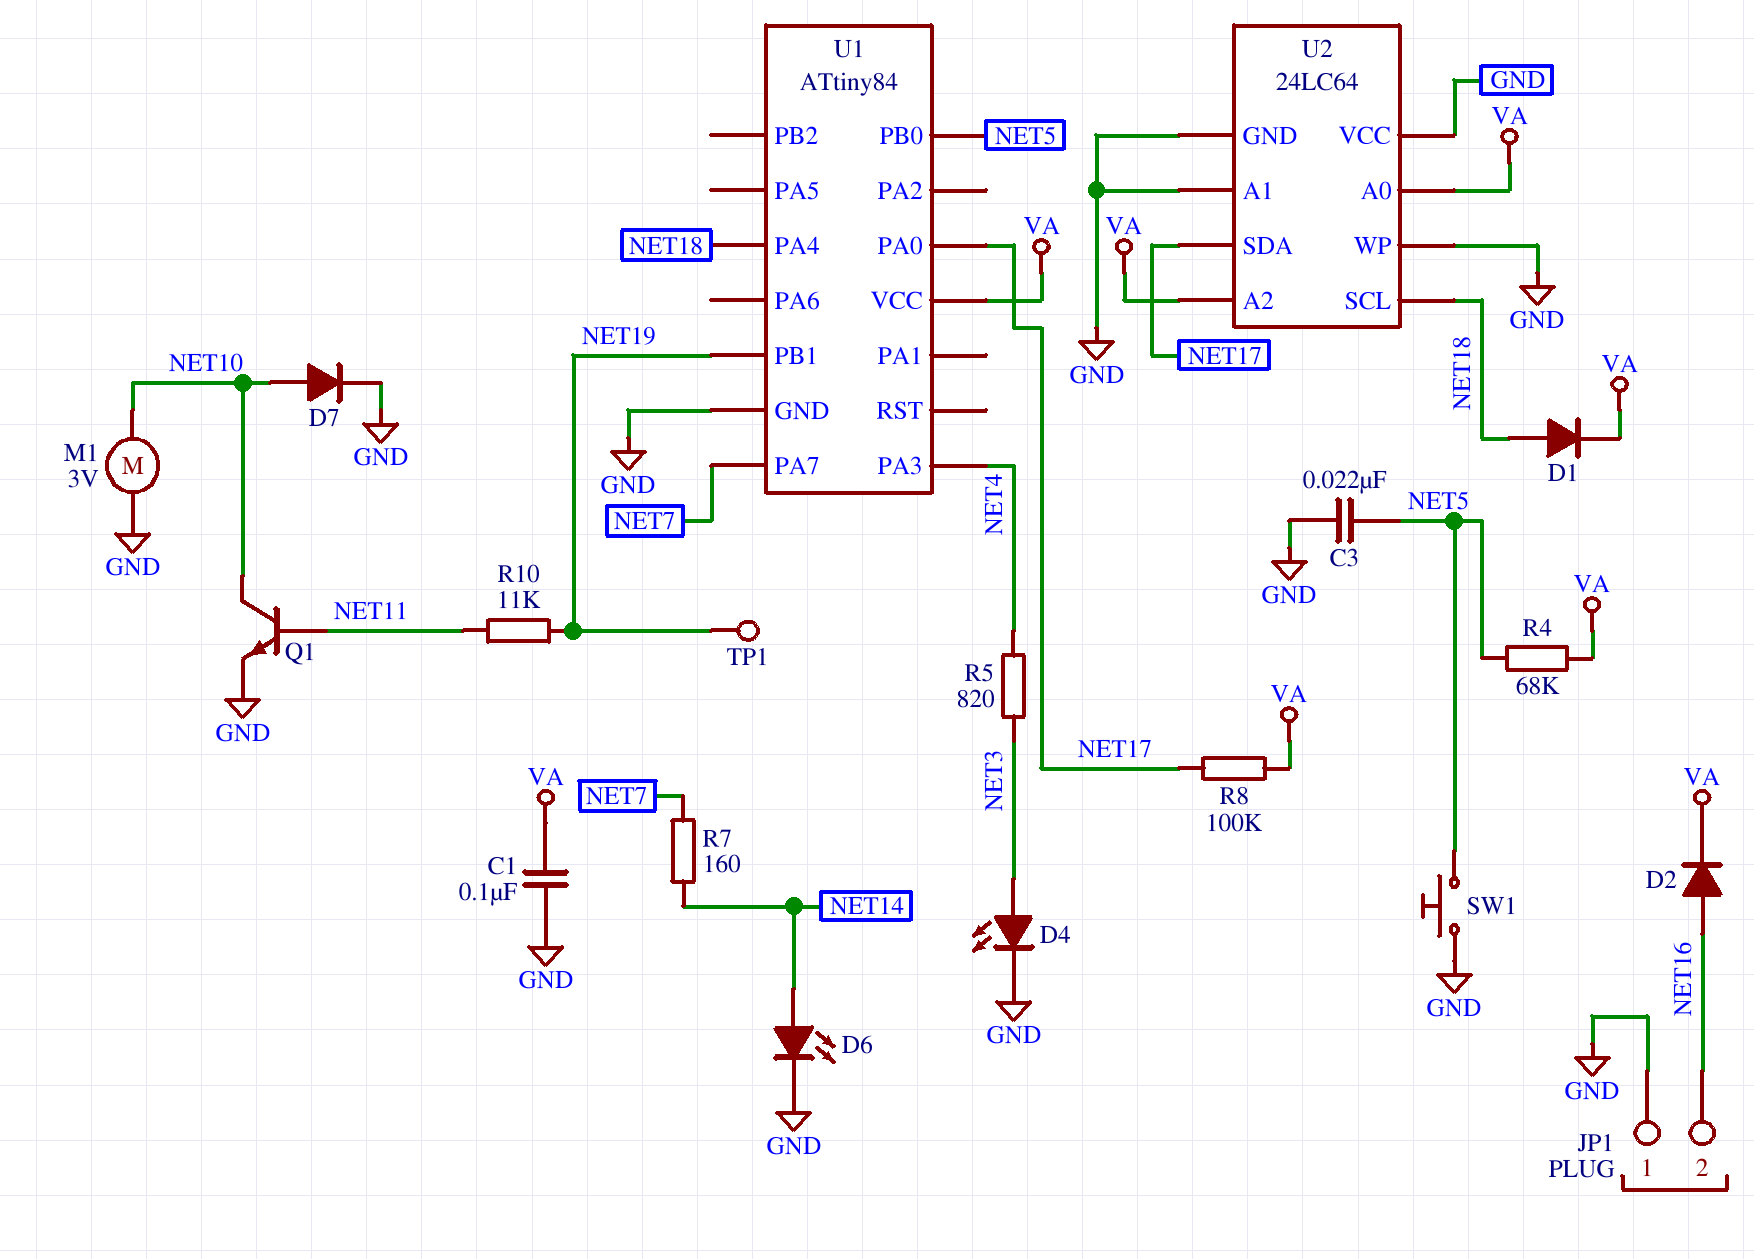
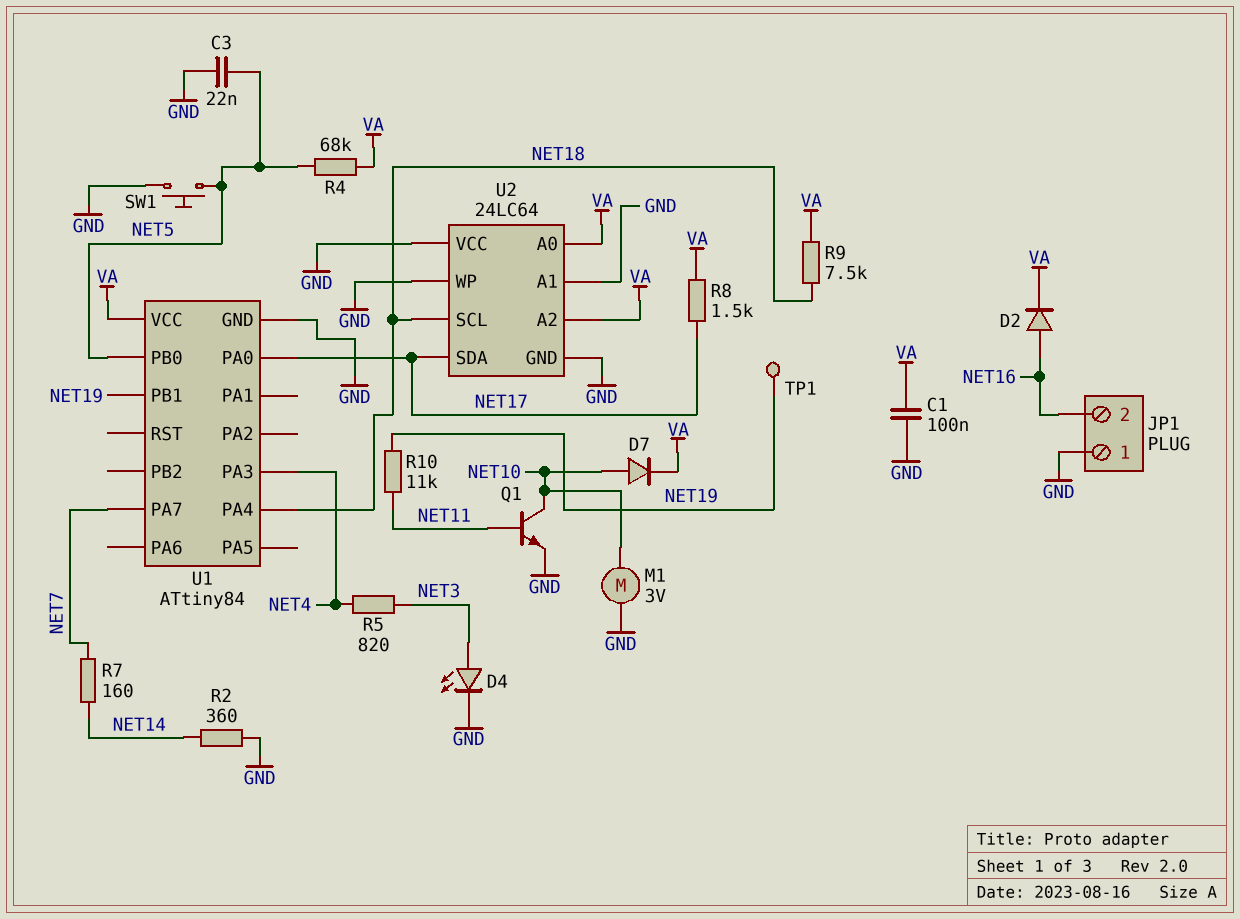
D1: diode (A NET18, K VA) -> none
D6: LED (A NET14, K GND) -> none
D7: diode (A NET10, K GND) -> diode (A NET10, K VA)
R2: none -> 360 (GND, NET14)
R8: 100k (NET17, VA) -> 1.5k (NET17, VA)
R9: none -> 7.5k (NET18, VA)

